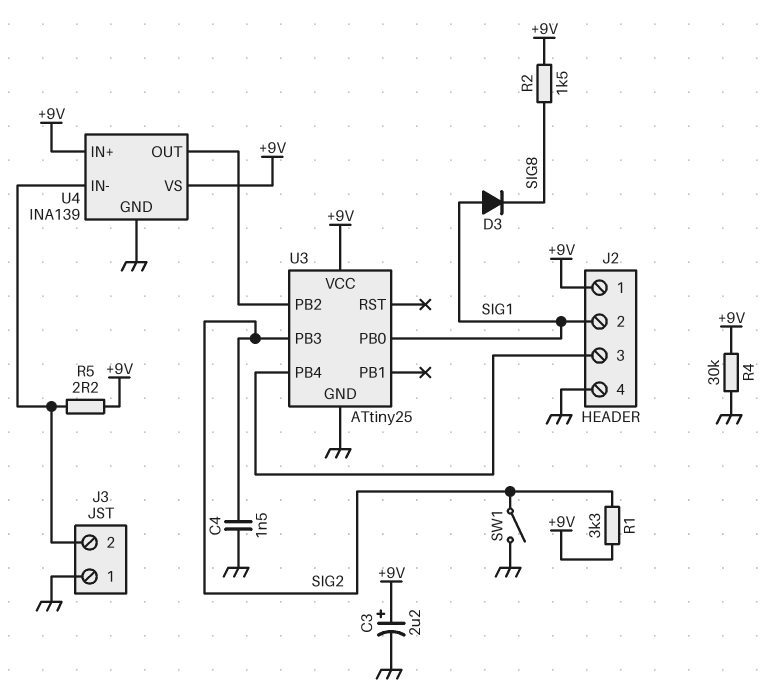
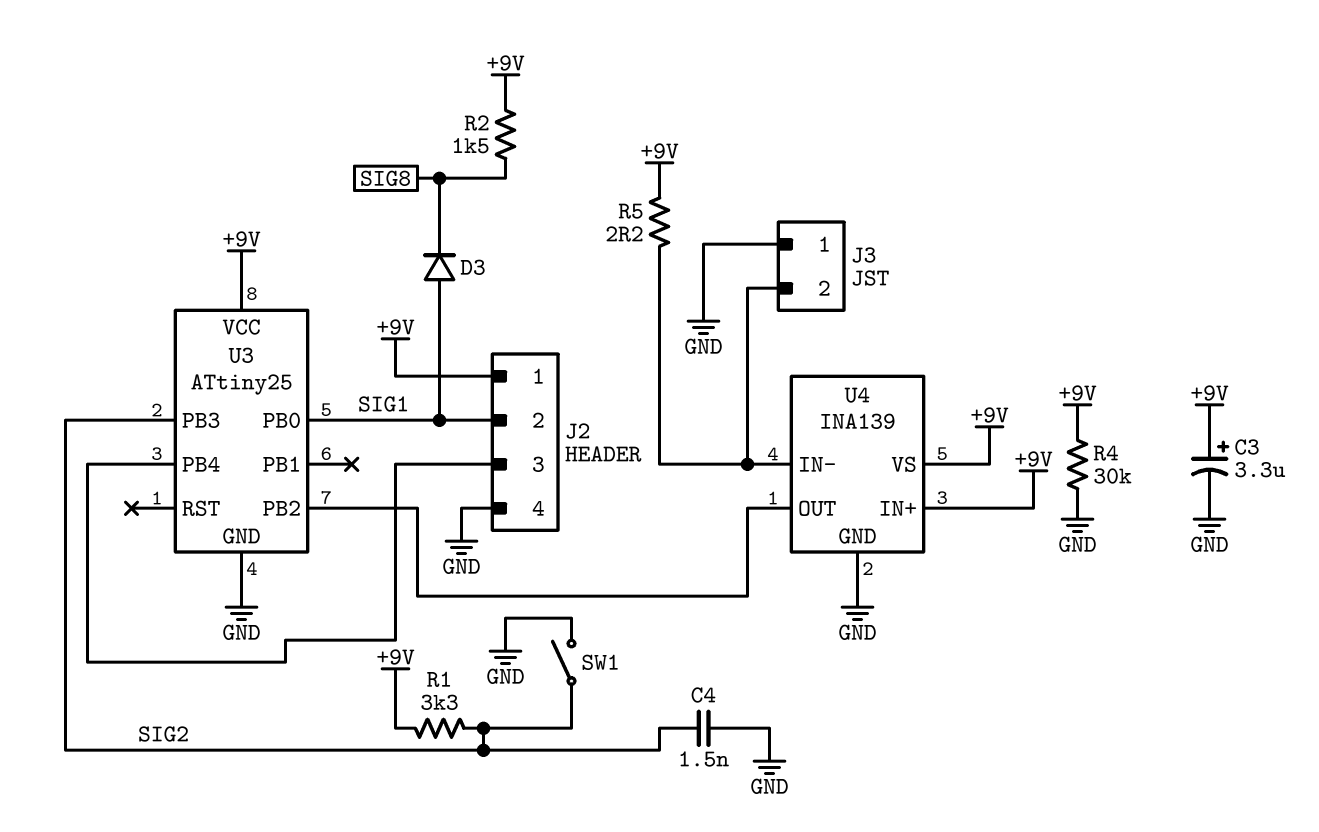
C3: 2.2uF (plus +9V, minus GND) -> 3.3uF (plus +9V, minus GND)

